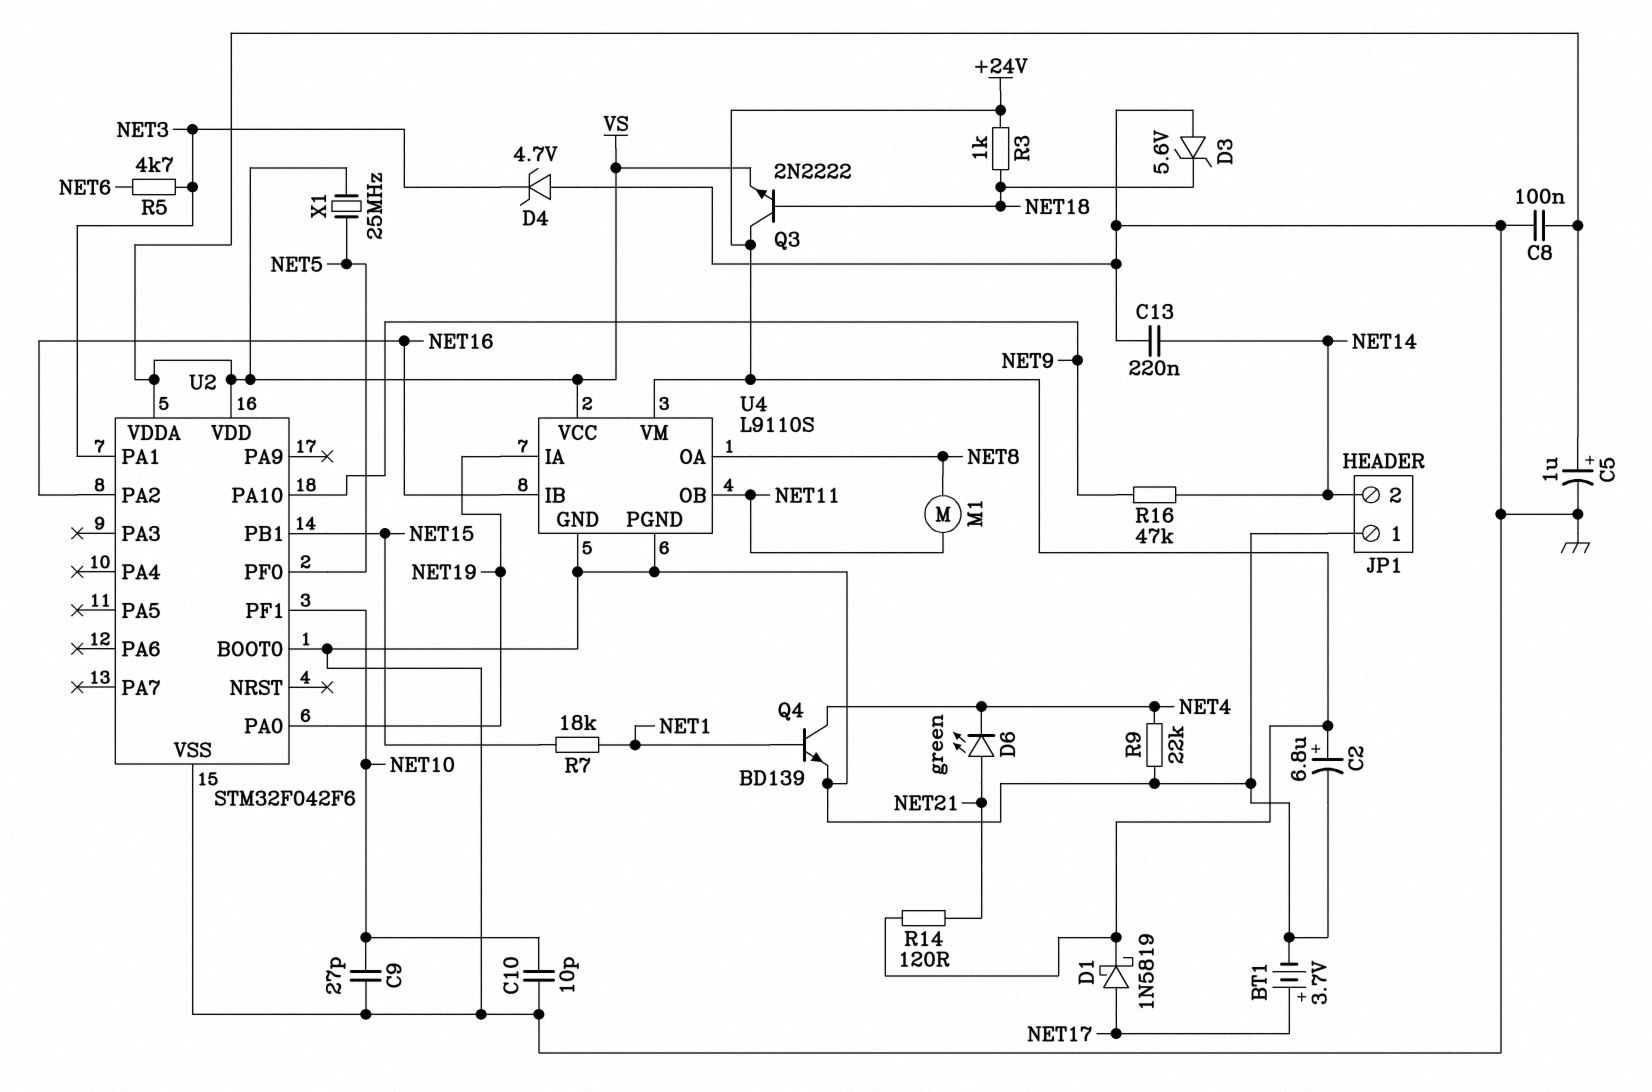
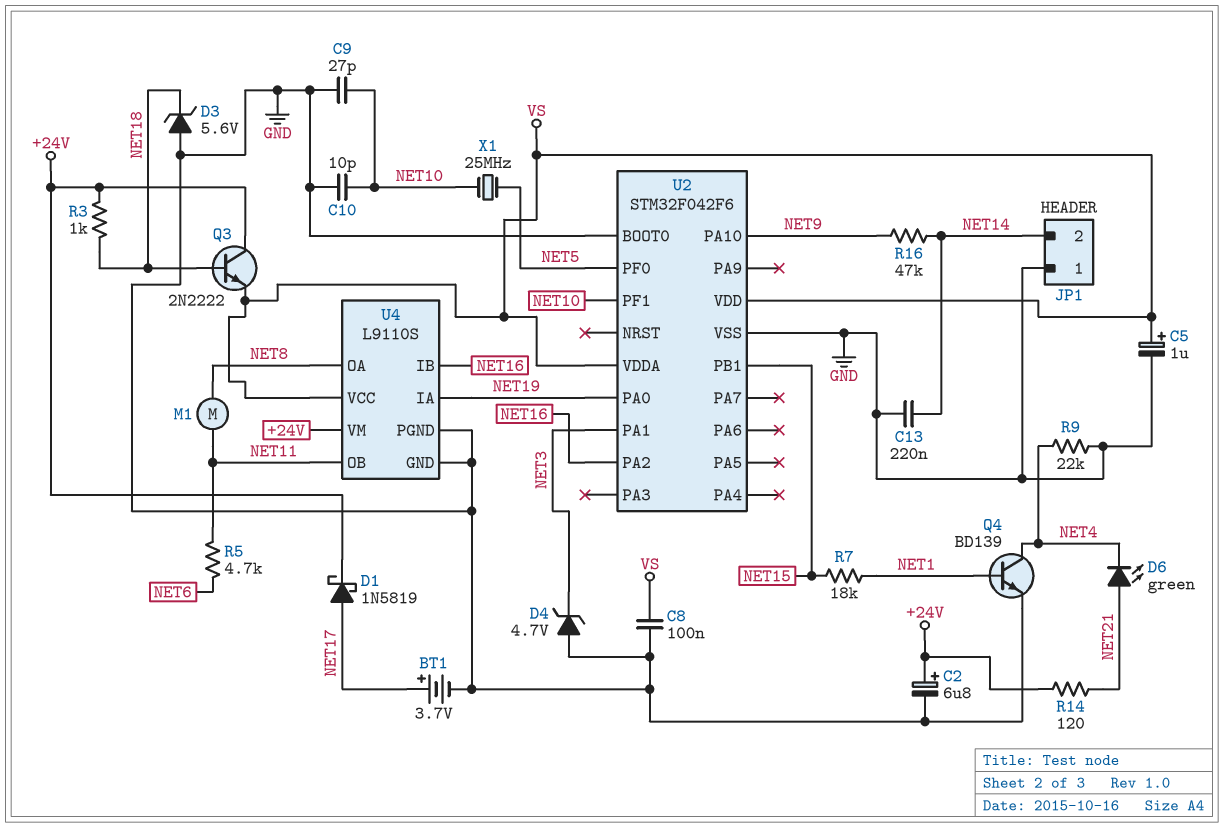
R5: 4.7k (NET3, NET6) -> 4.7k (NET6, NET11)
X1: 25MHz (NET5, VS) -> 25MHz (NET5, NET10)

